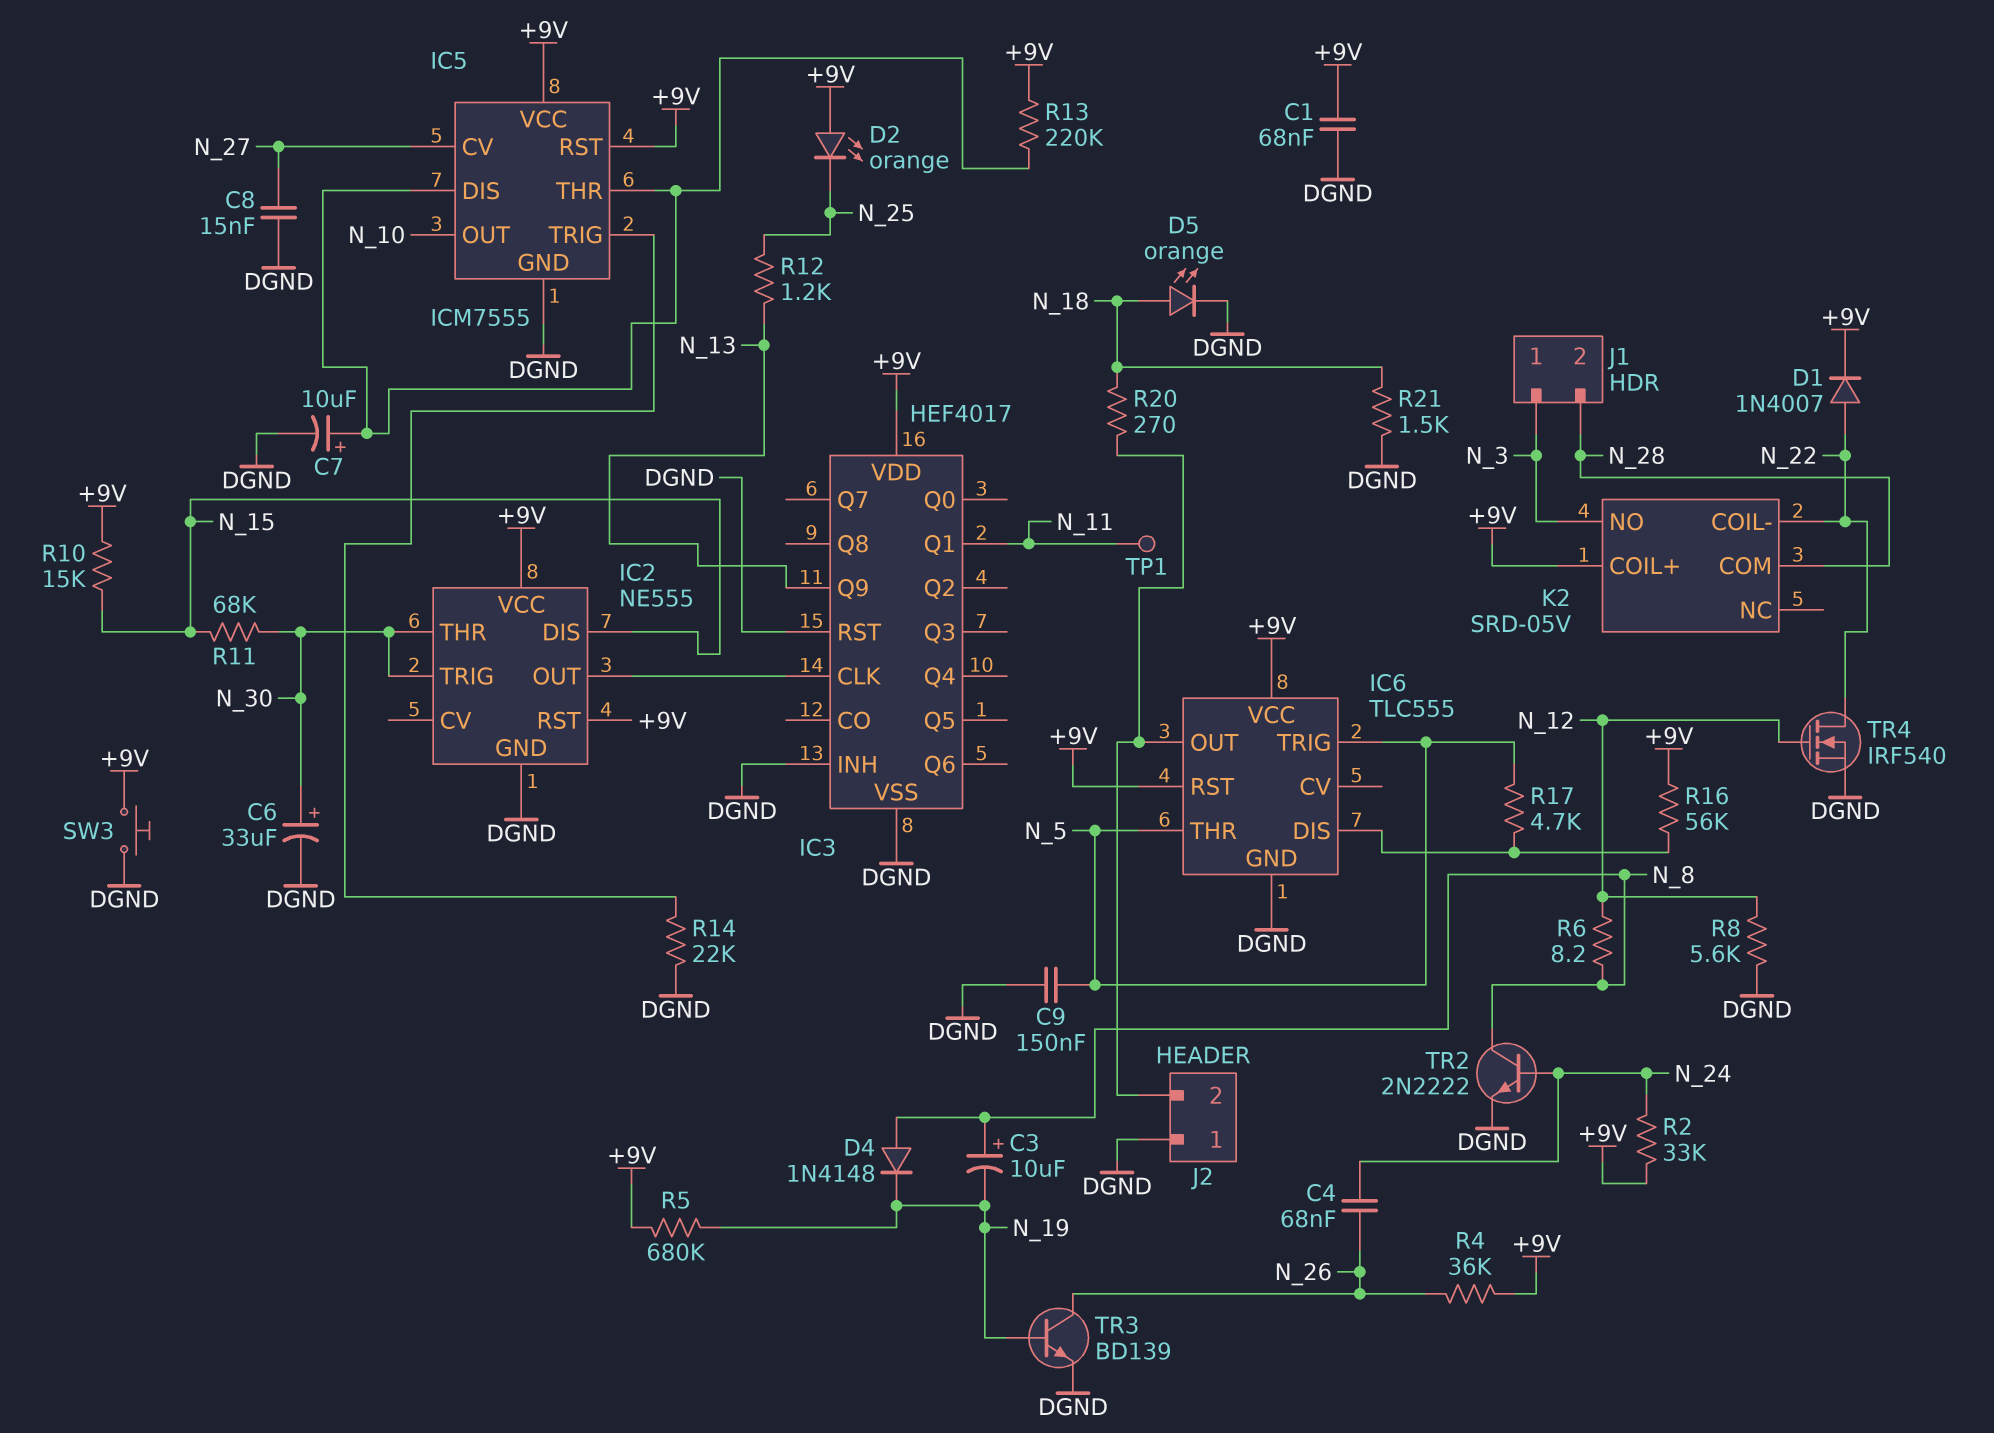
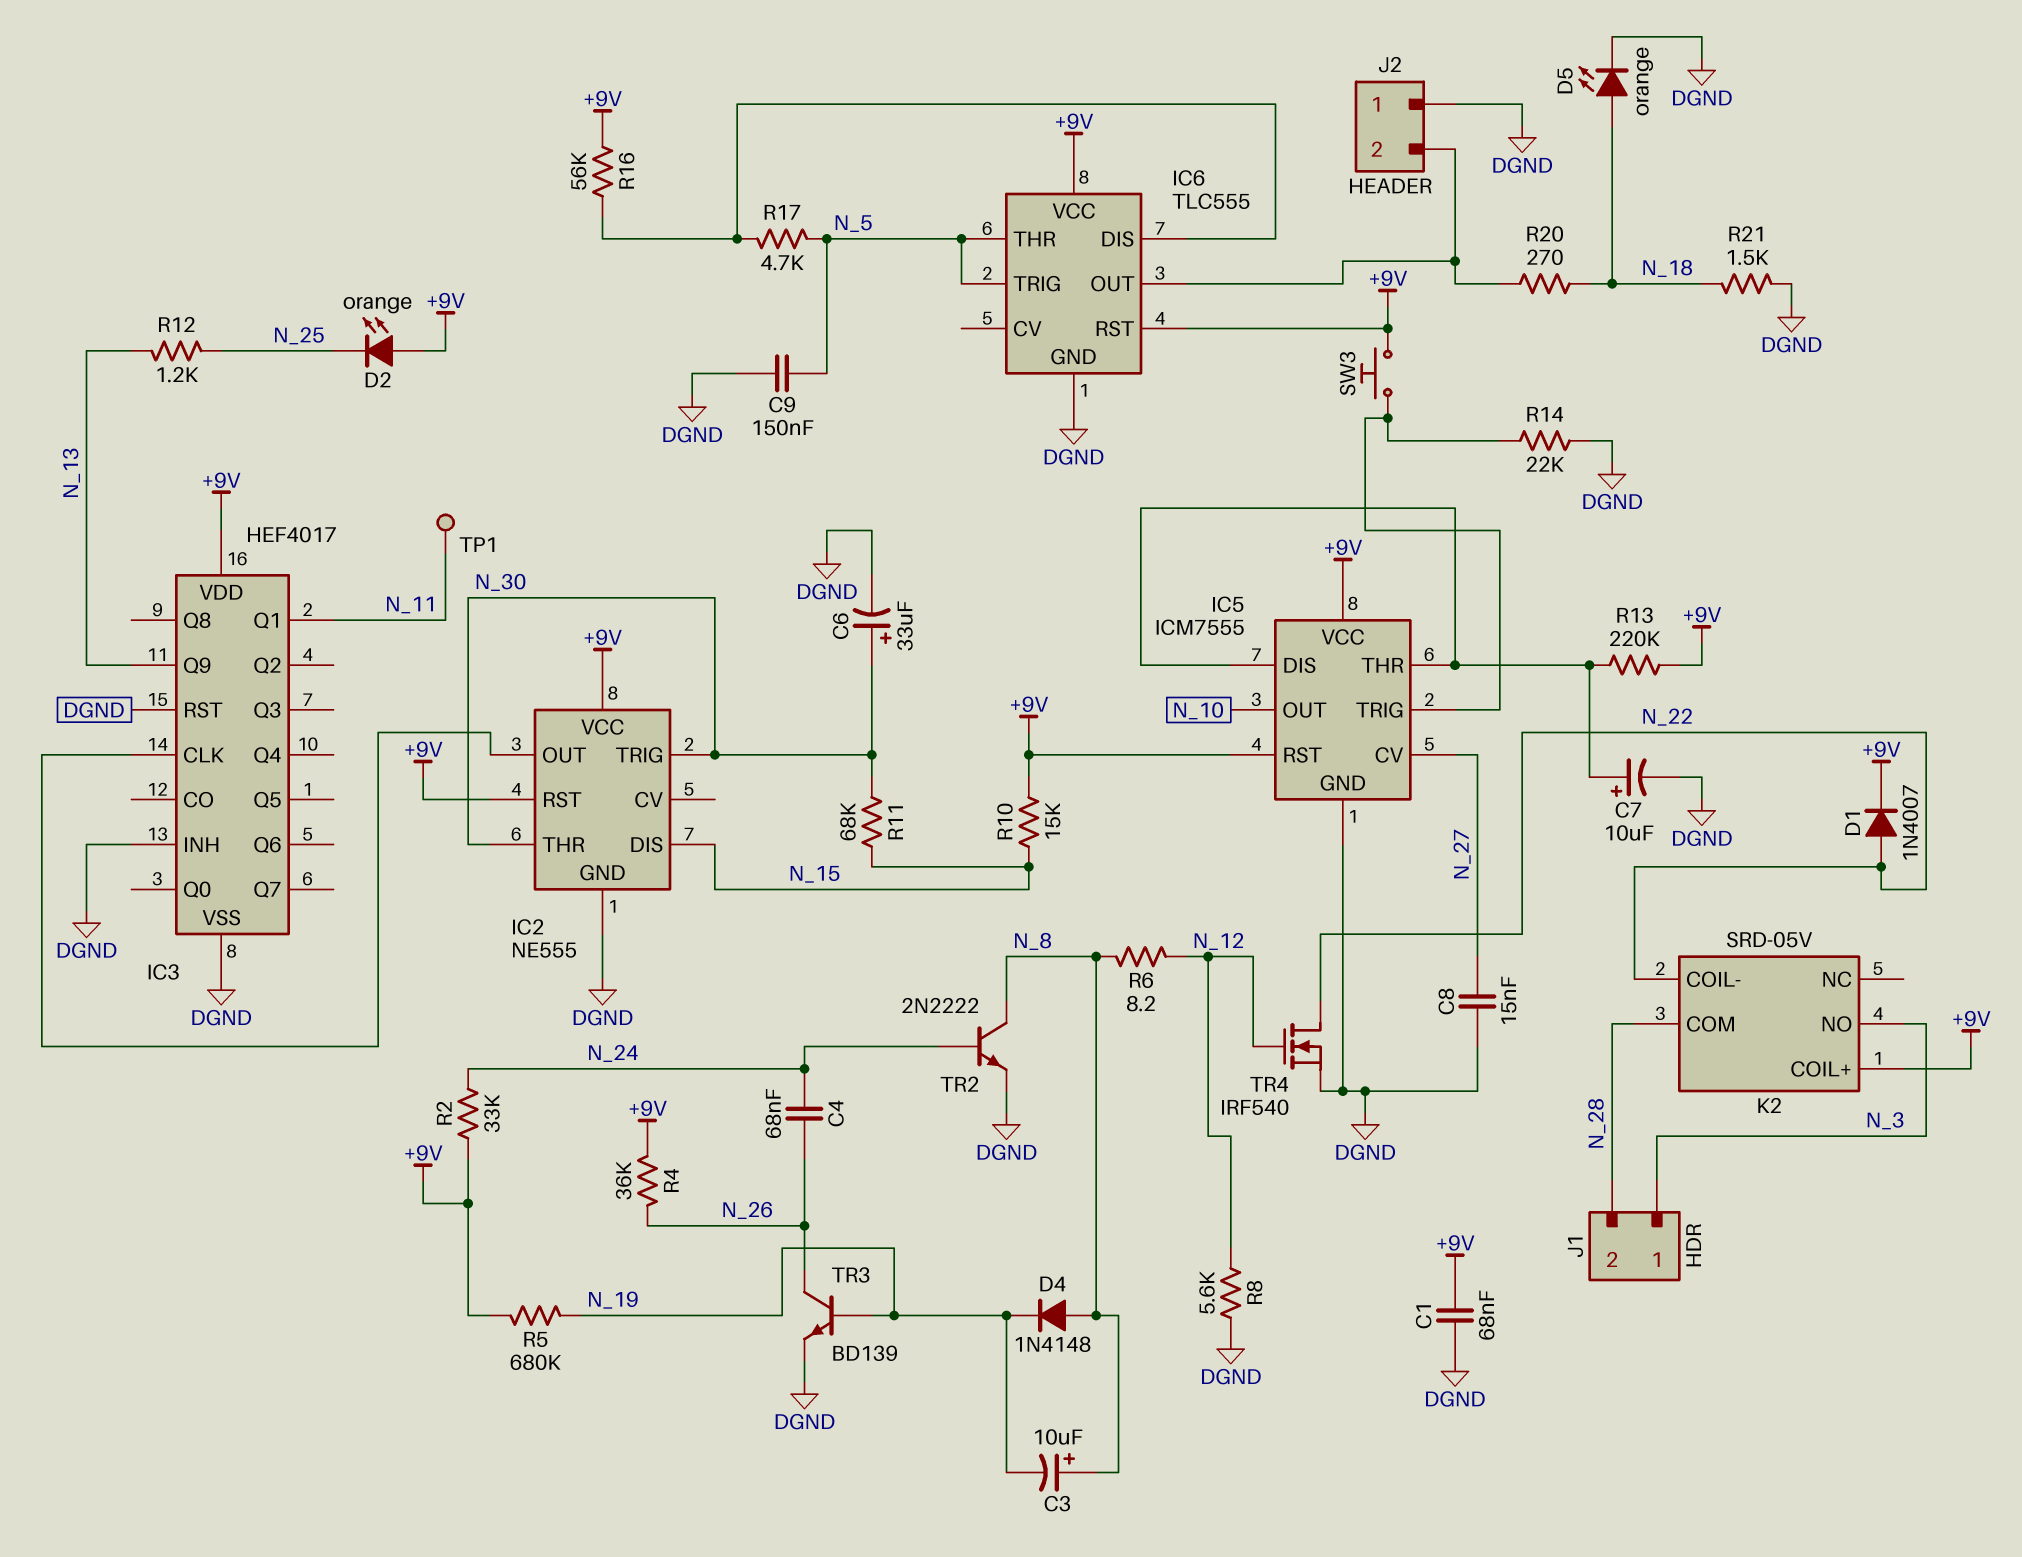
SW3: button (+9V, DGND) -> button (+9V, IC5/TRIG)

